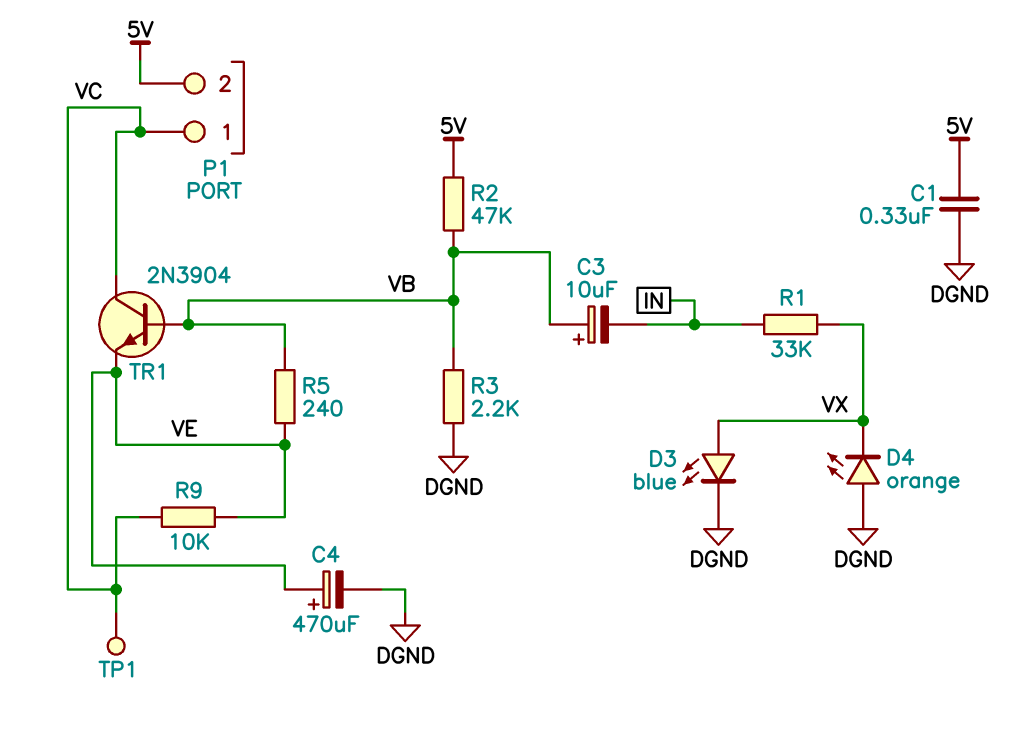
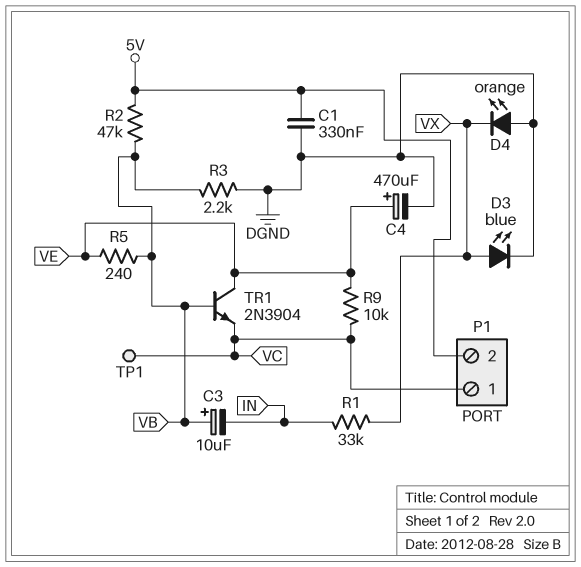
TR1: NPN 2N3904 (B VB, C VC, E VE) -> NPN 2N3904 (B VB, C VE, E VC)

